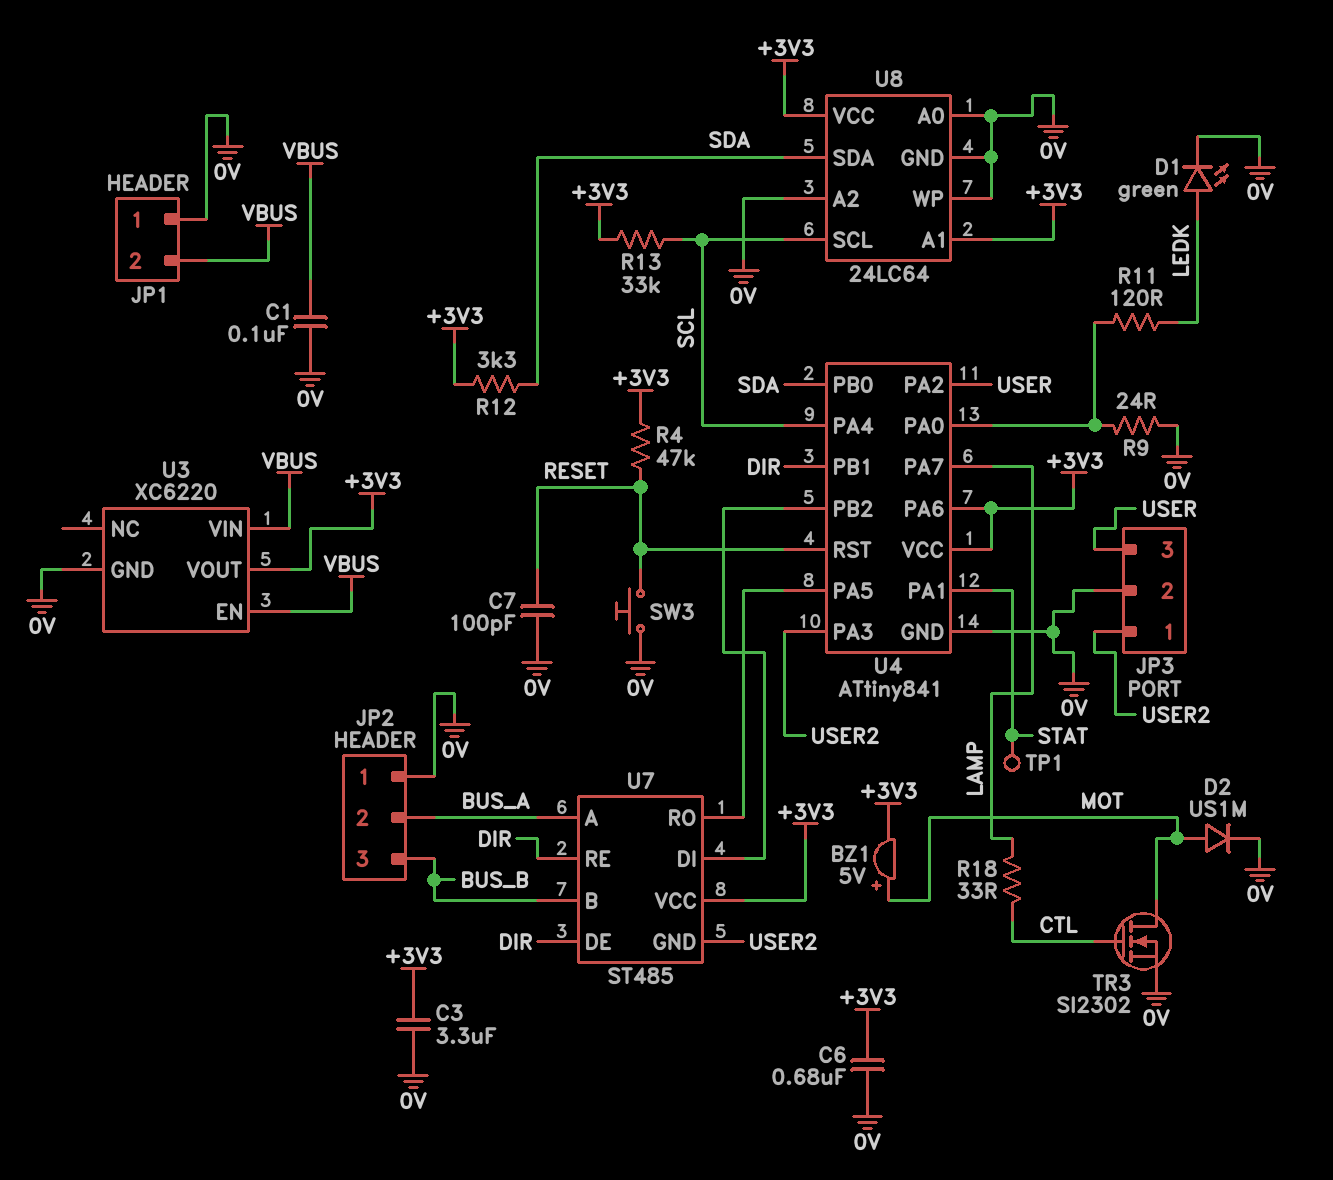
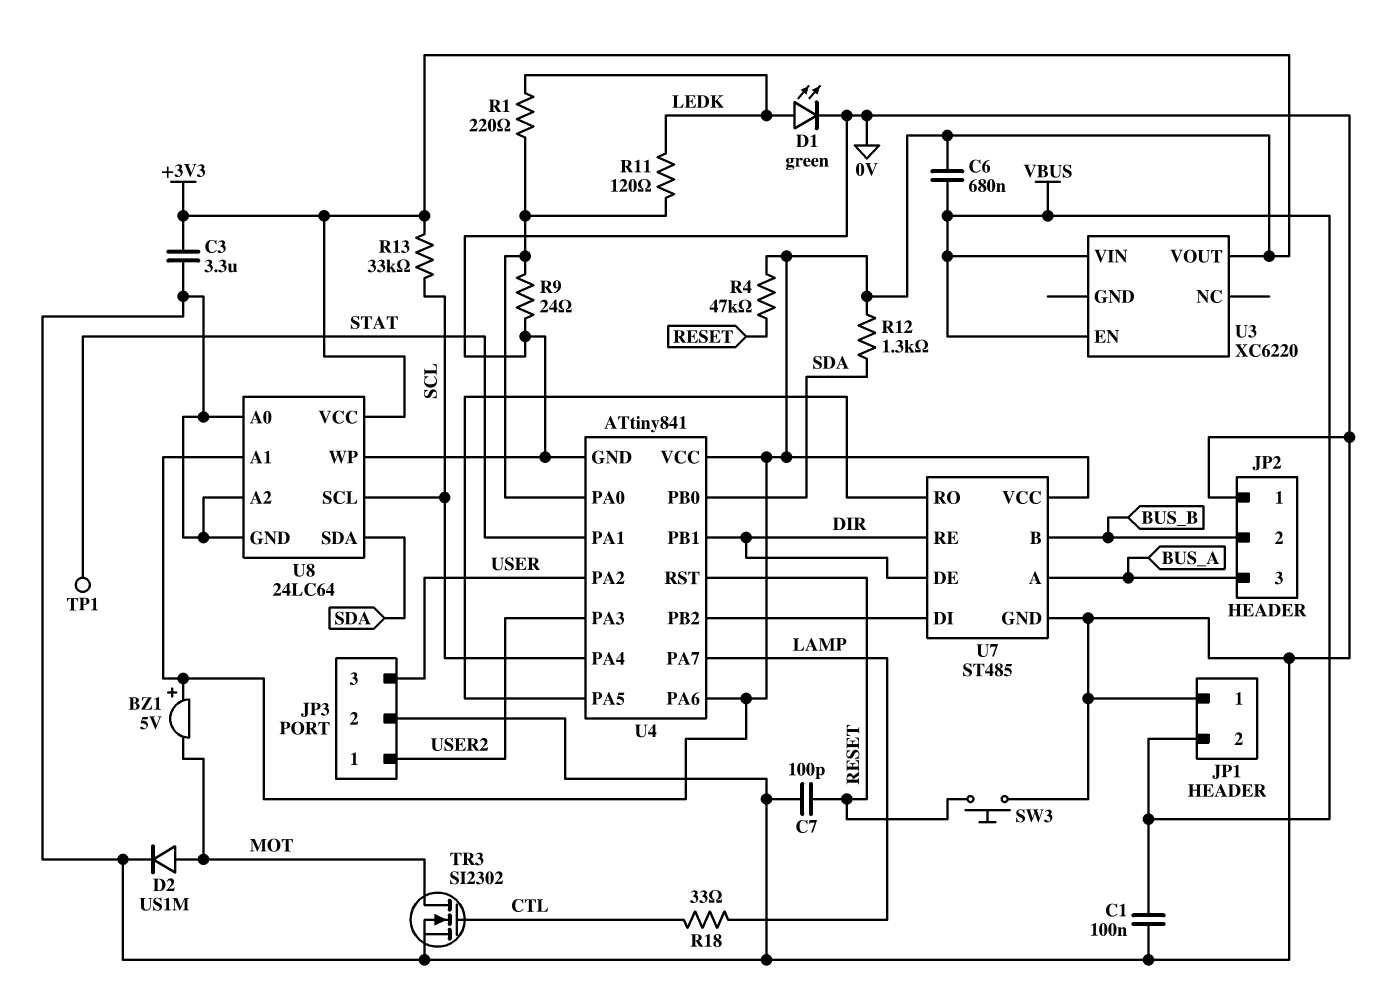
BZ1: buzzer 5V (plus MOT, minus +3V3) -> buzzer 5V (plus +3V3, minus MOT)
C6: 680nF (+3V3, 0V) -> 680nF (+3V3, VBUS)
JP2 pin 2: BUS_A -> BUS_B
JP2 pin 3: BUS_B -> BUS_A
R1: none -> 220 (LEDK, U4/PA0)
R12: 3.3k (+3V3, SDA) -> 1.3k (+3V3, SDA)
U3 pin GND: 0V -> none
U7 pin GND: USER2 -> 0V

